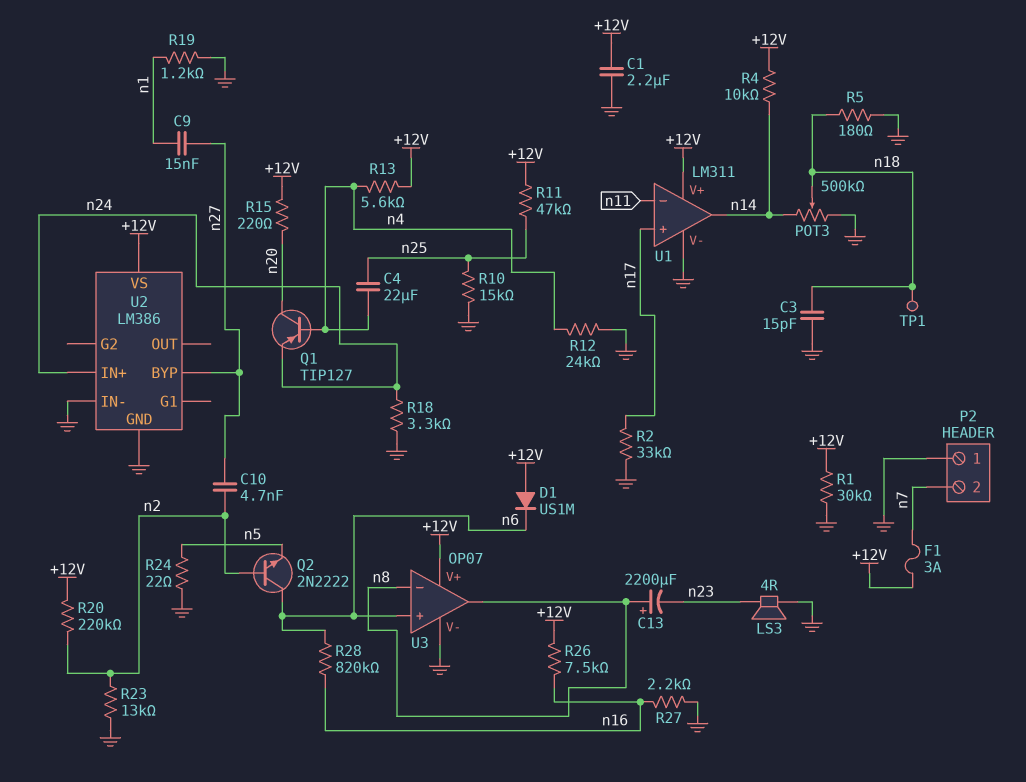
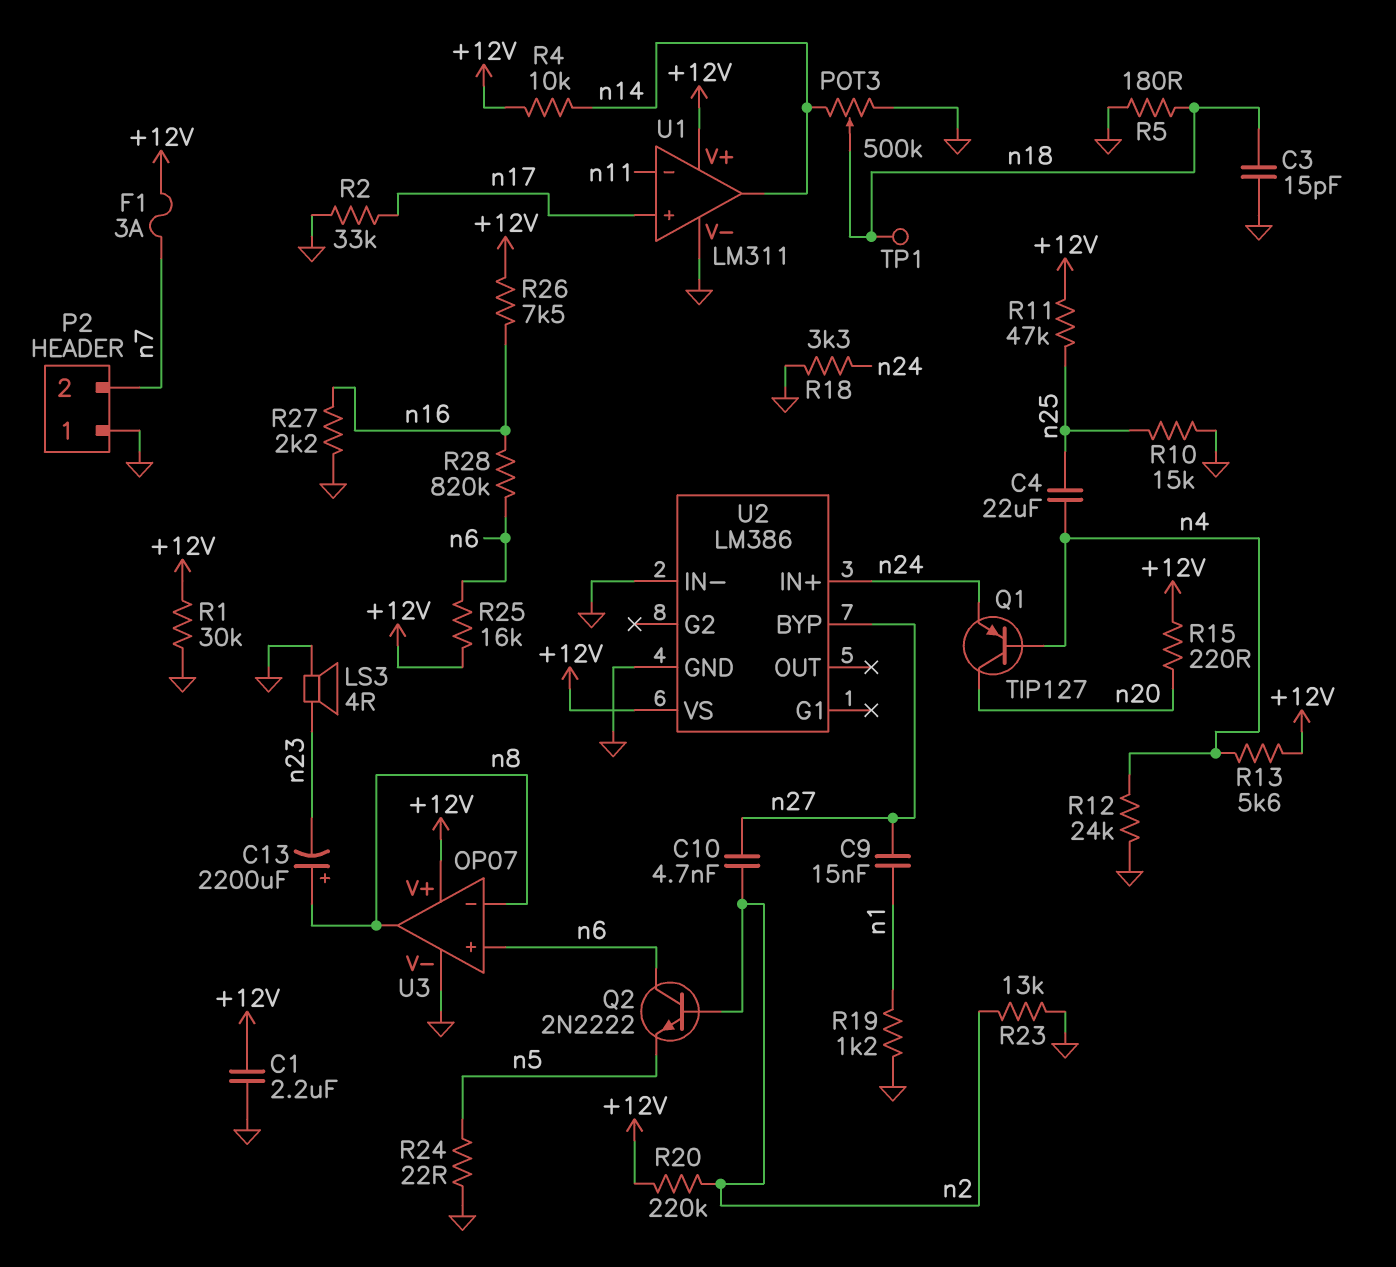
D1: diode US1M (A +12V, K n6) -> none
R25: none -> 16k (+12V, n6)

